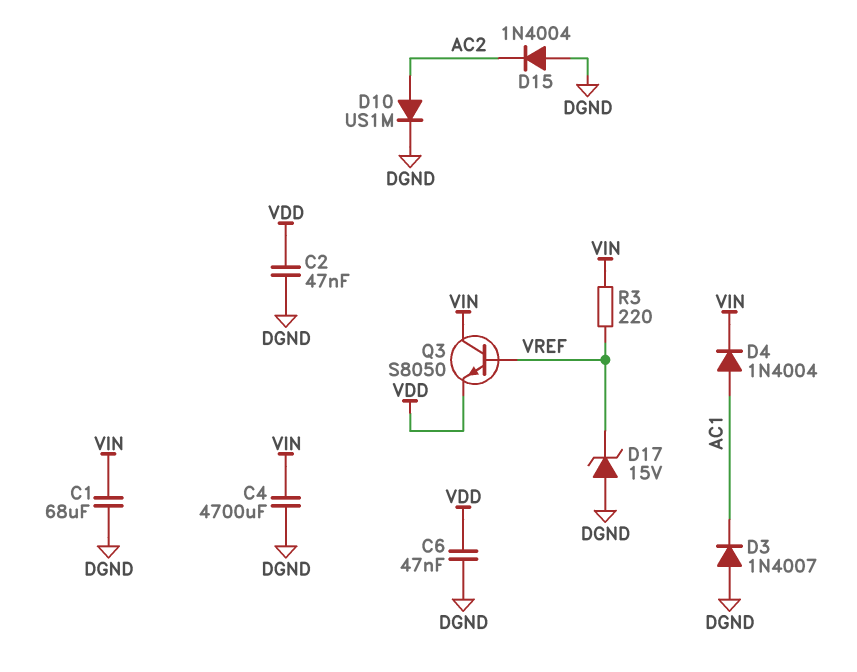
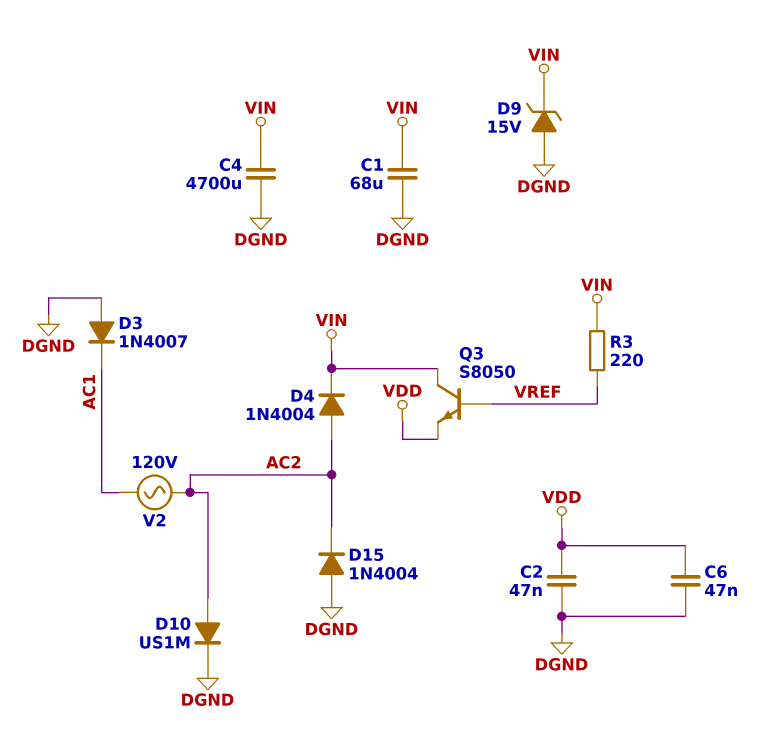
D4: diode 1N4004 (A AC1, K VIN) -> diode 1N4004 (A AC2, K VIN)
D9: none -> zener 15V (A DGND, K VIN)
D17: zener 15V (A DGND, K VREF) -> none
V2: none -> AC 120V (AC1, AC2)

